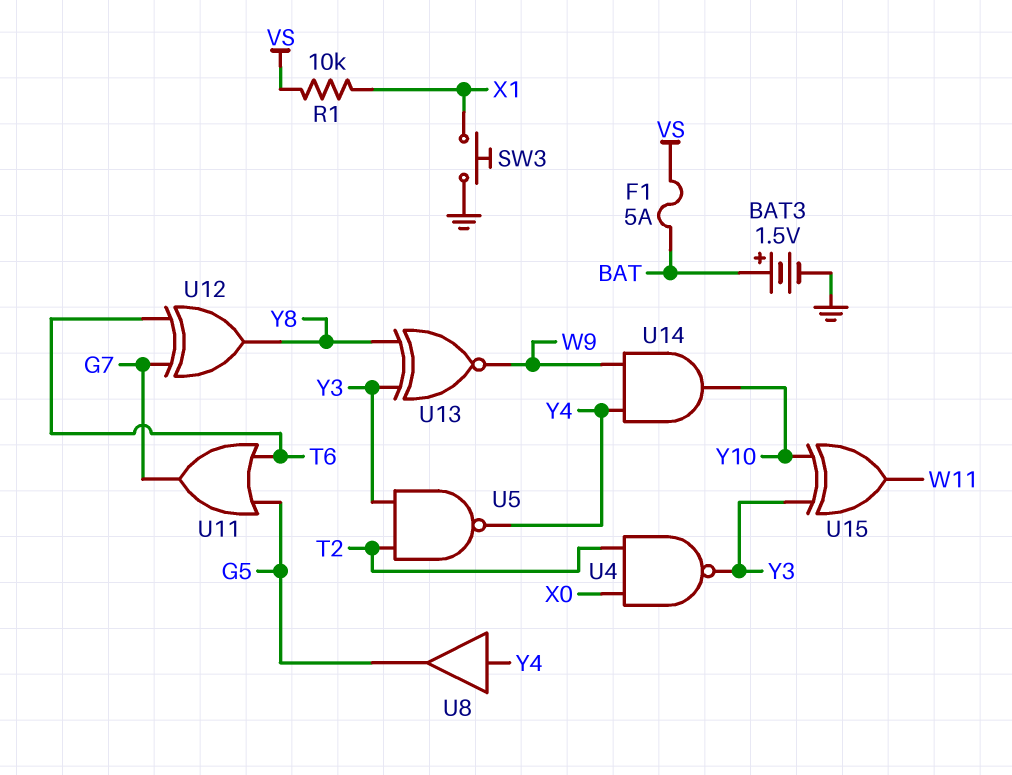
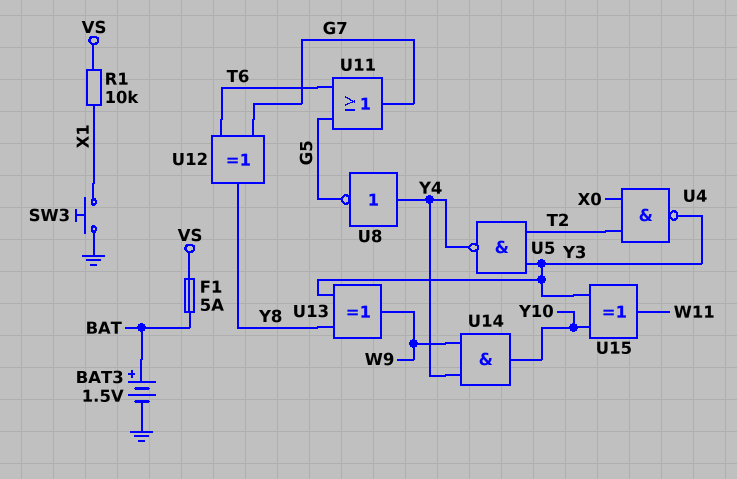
U8: buffer (in Y4, out G5) -> NOT (in Y4, out G5)
U13: XNOR (in Y3, in Y8, out W9) -> XOR (in Y3, in Y8, out W9)

